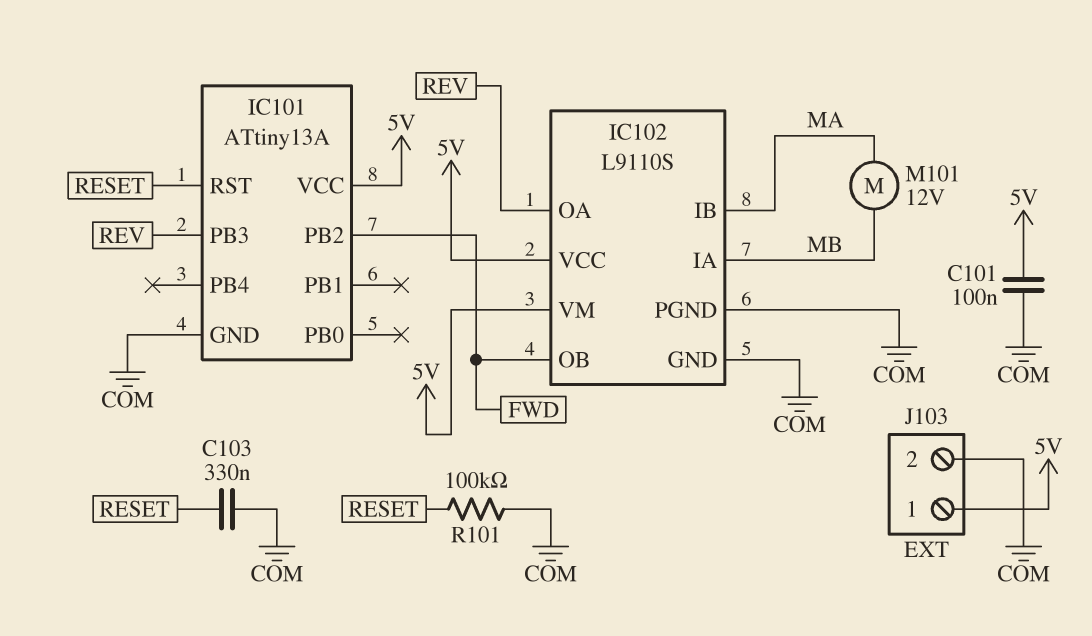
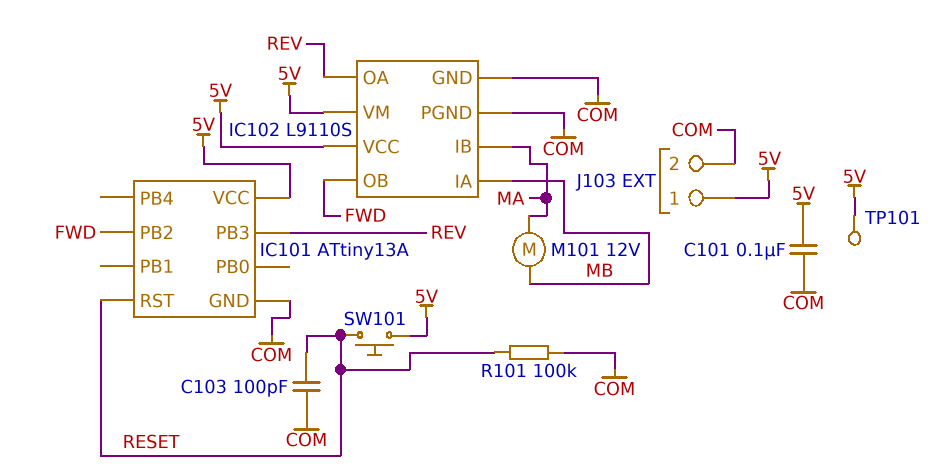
C103: 330nF (COM, RESET) -> 100pF (COM, RESET)
SW101: none -> button (5V, RESET)
TP101: none -> test point (5V)

